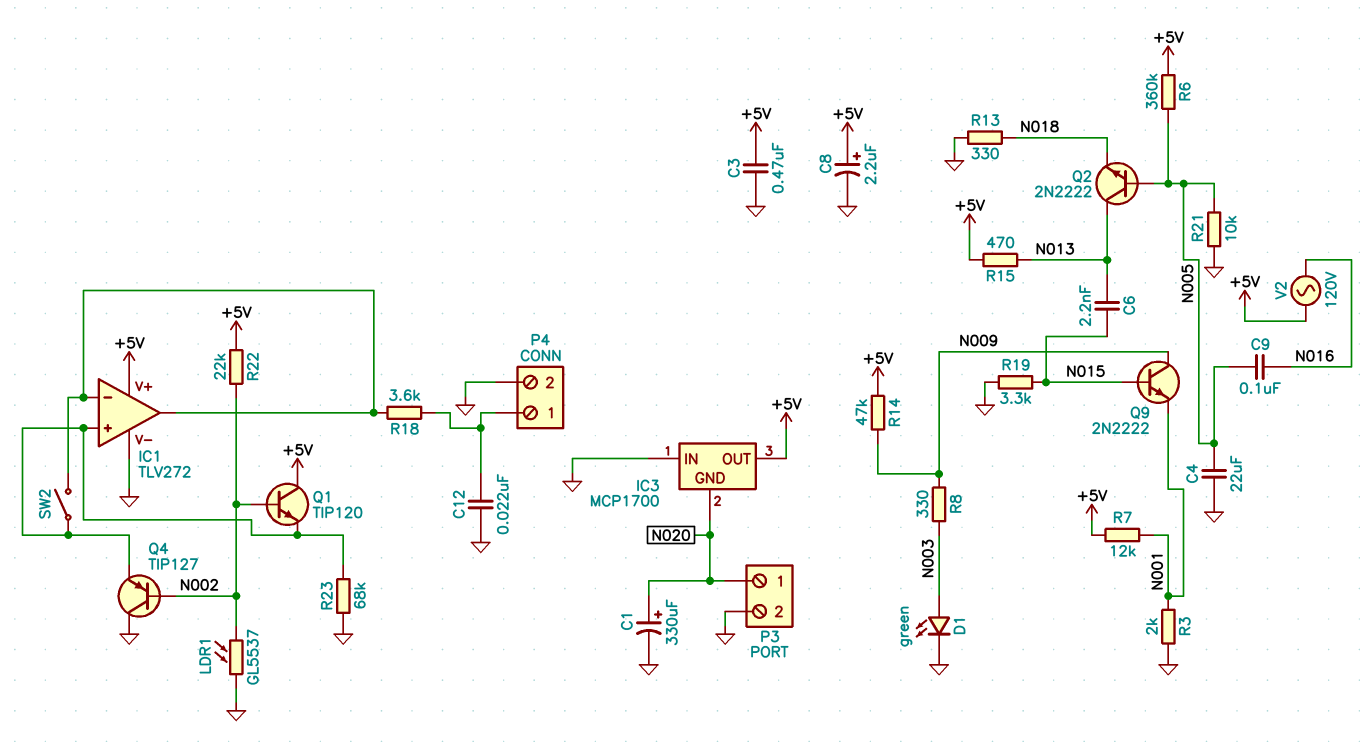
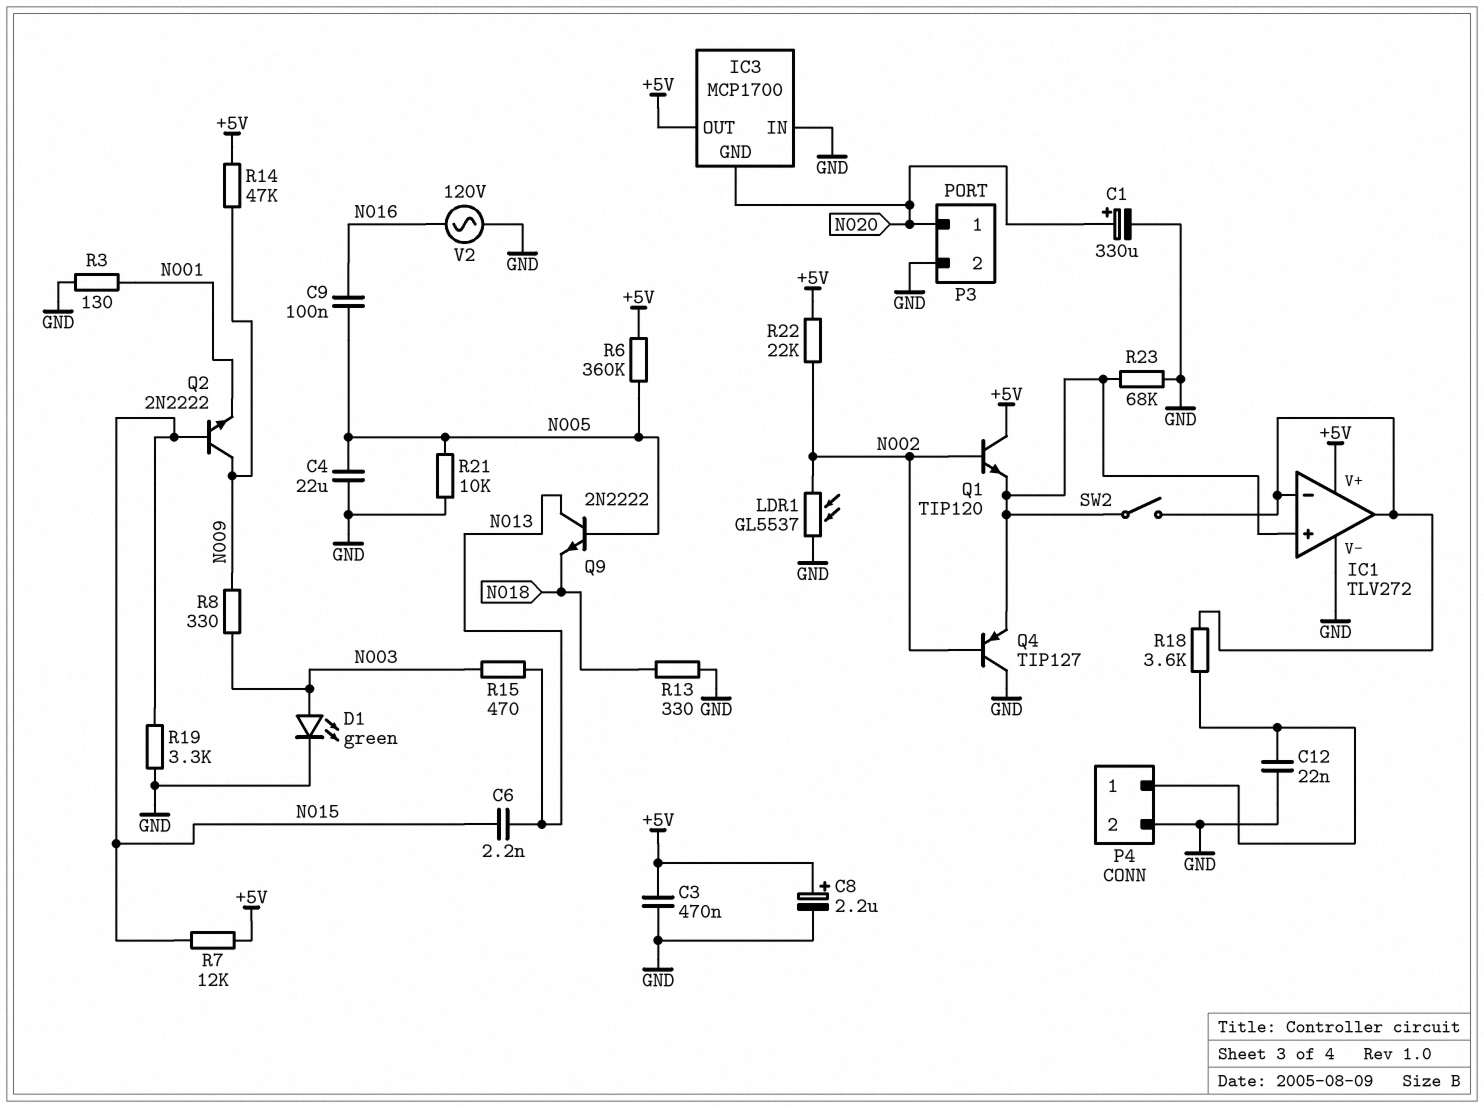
Q2: NPN 2N2222 (B N005, C N013, E N018) -> NPN 2N2222 (B N015, C N009, E N001)
Q9: NPN 2N2222 (B N015, C N009, E N001) -> NPN 2N2222 (B N005, C N013, E N018)
R3: 2k (GND, N001) -> 130 (GND, N001)
R7: 12k (+5V, N001) -> 12k (+5V, N015)
R15: 470 (+5V, N013) -> 470 (N003, N013)
V2: AC 120V (+5V, N016) -> AC 120V (GND, N016)

